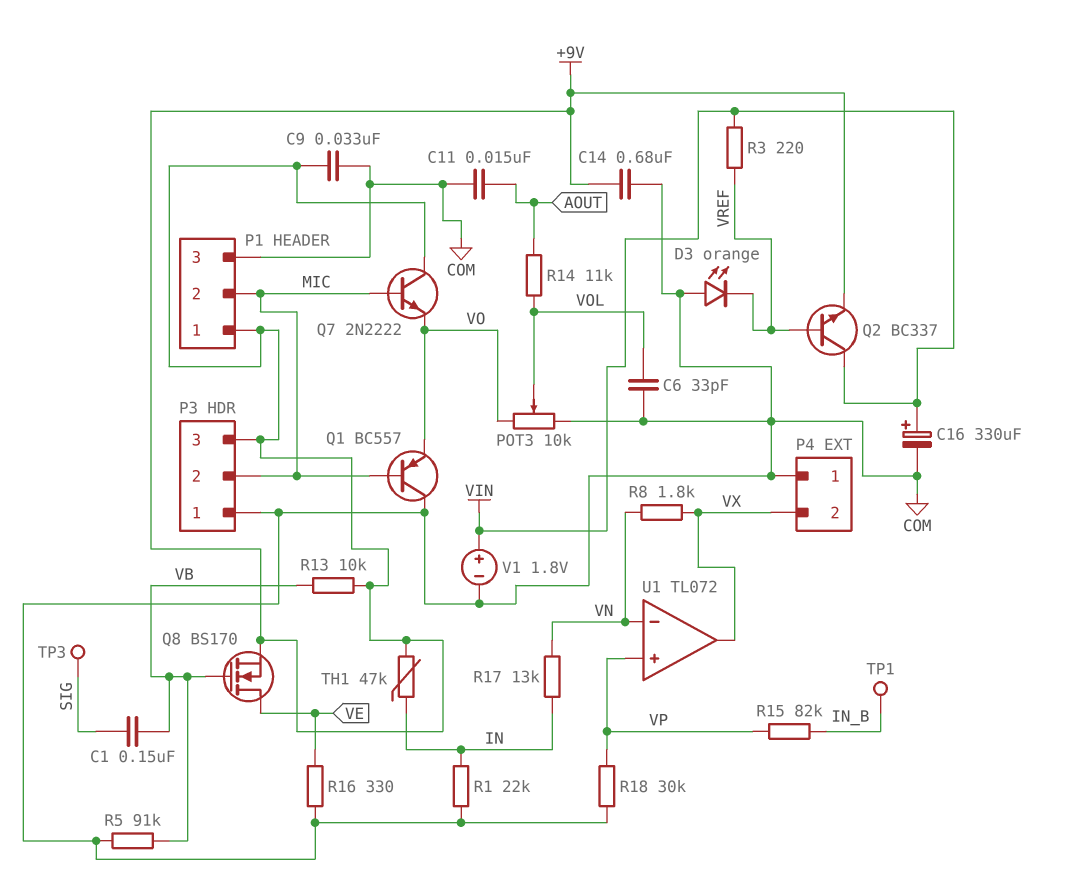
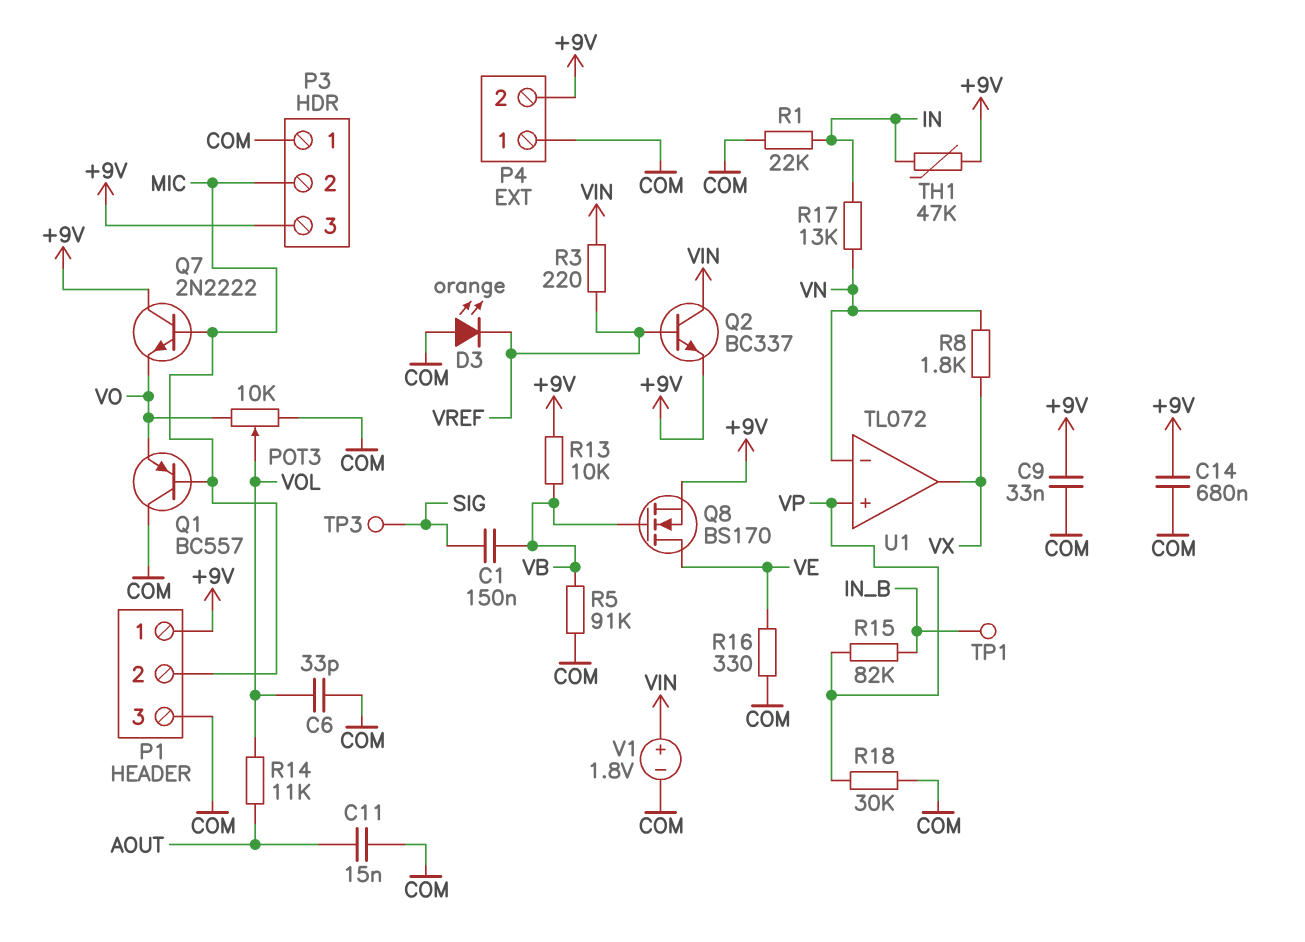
C16: 330uF (plus VIN, minus COM) -> none
P4 pin 2: VX -> +9V

